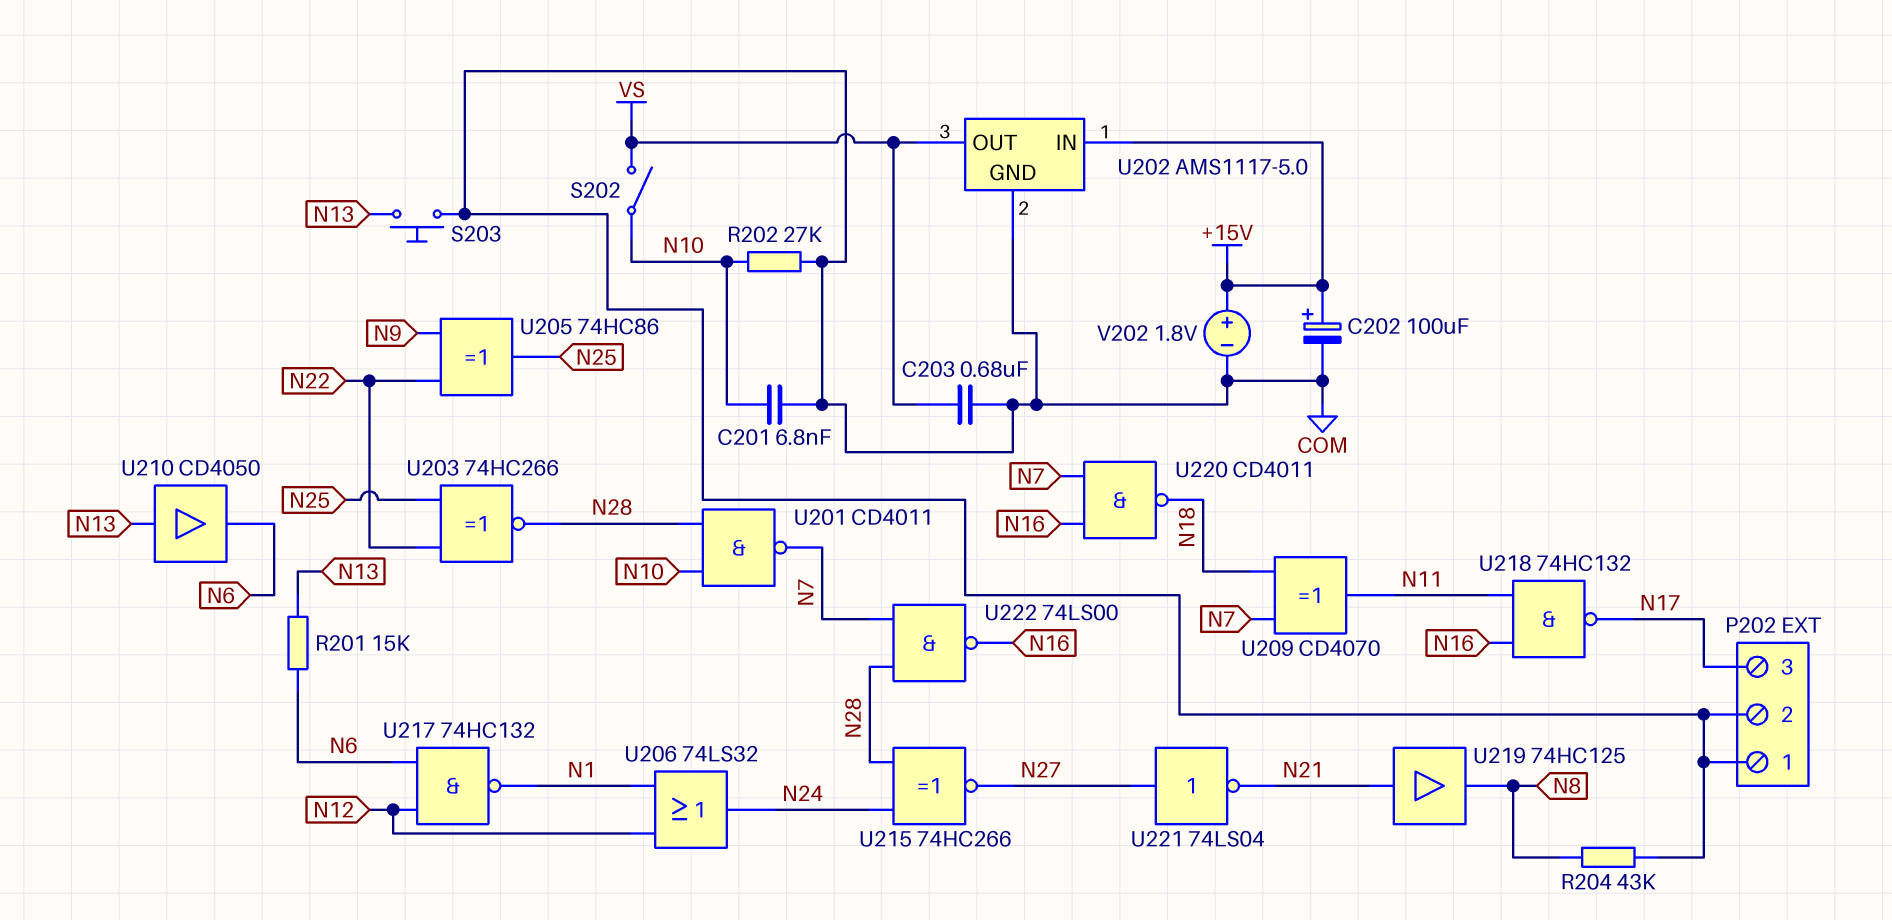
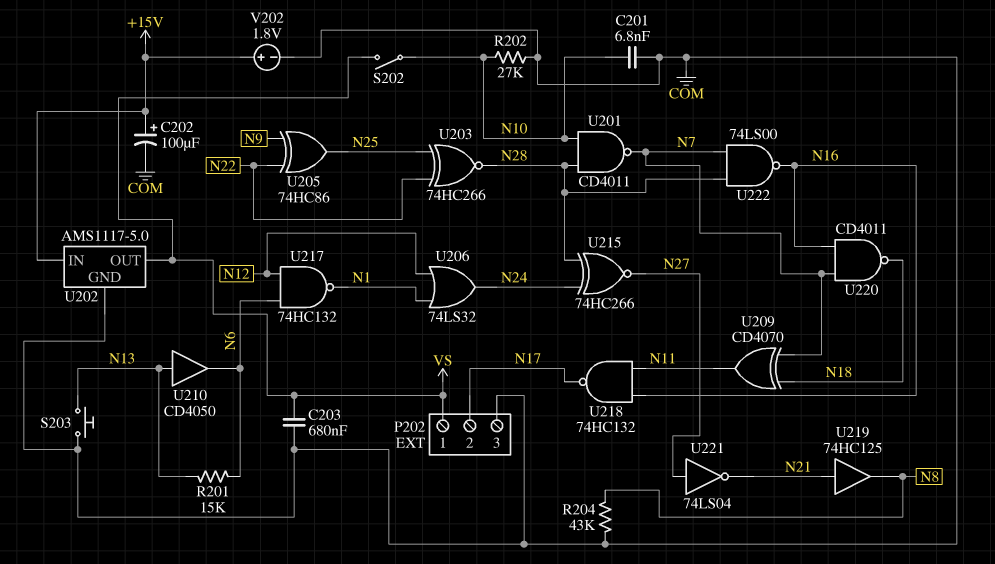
P202 pin 1: COM -> VS
P202 pin 2: COM -> N17
P202 pin 3: N17 -> COM

